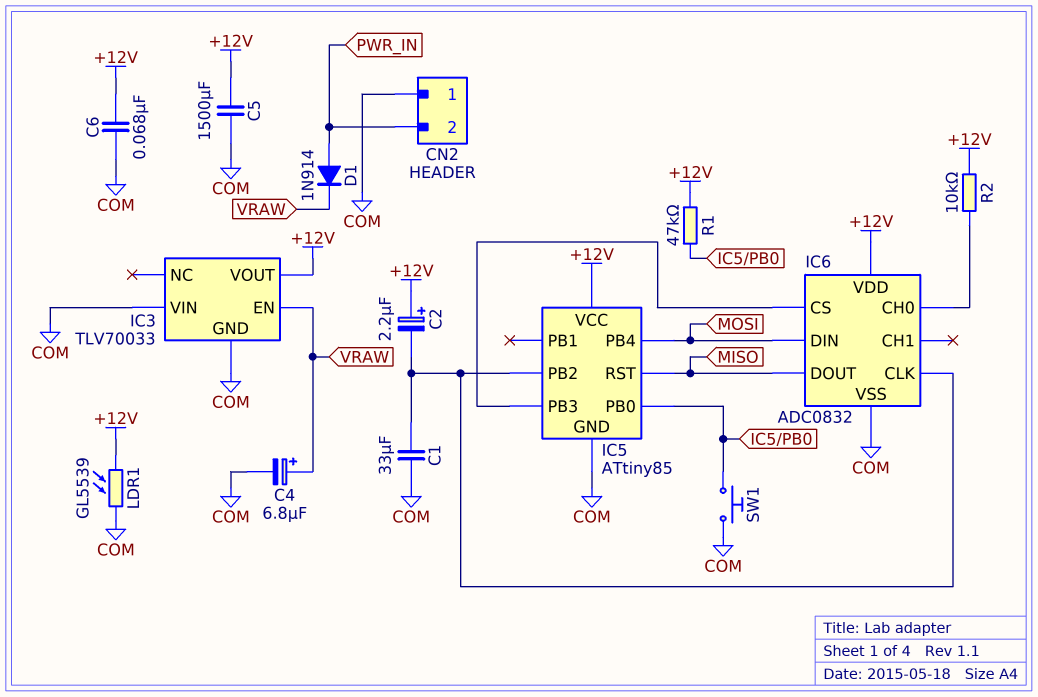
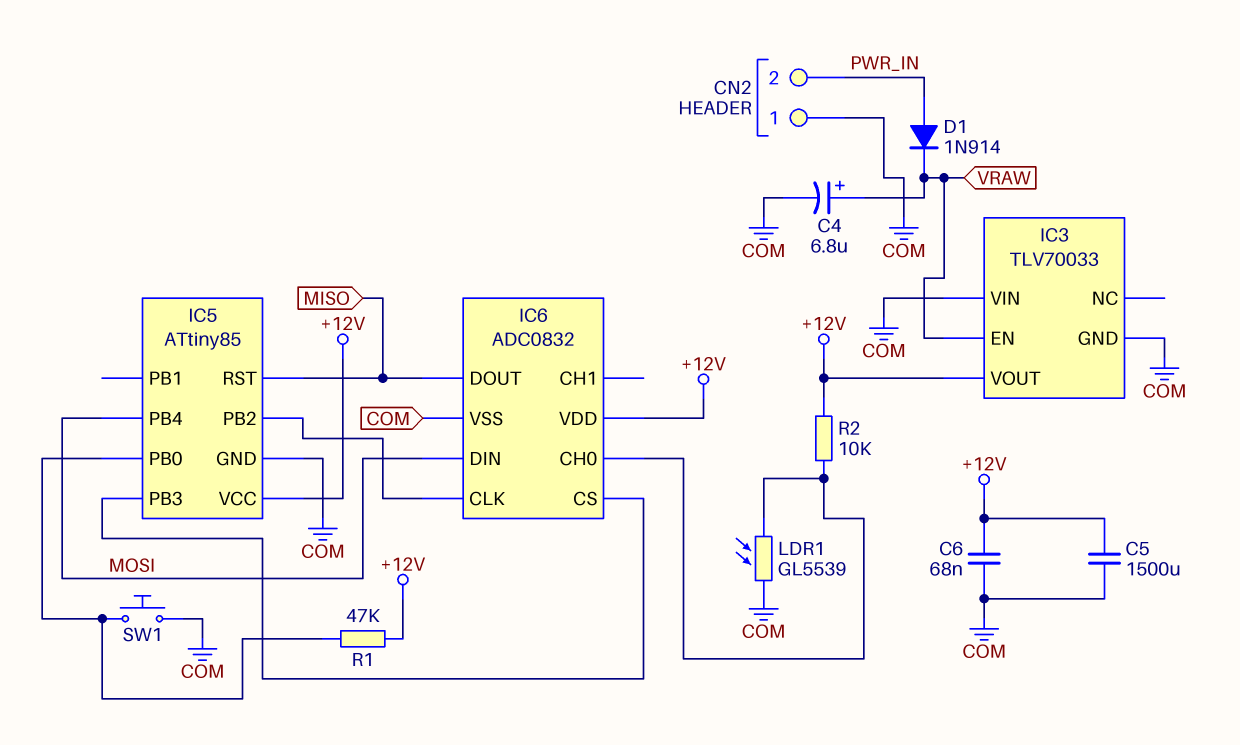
C1: 33uF (COM, IC5/PB2) -> none
C2: 2.2uF (plus +12V, minus IC5/PB2) -> none
LDR1: GL5539 (+12V, COM) -> GL5539 (COM, IC6/CH0)

